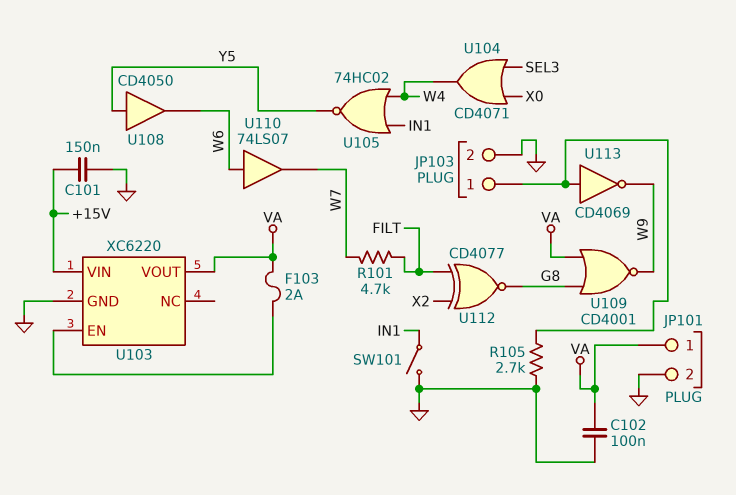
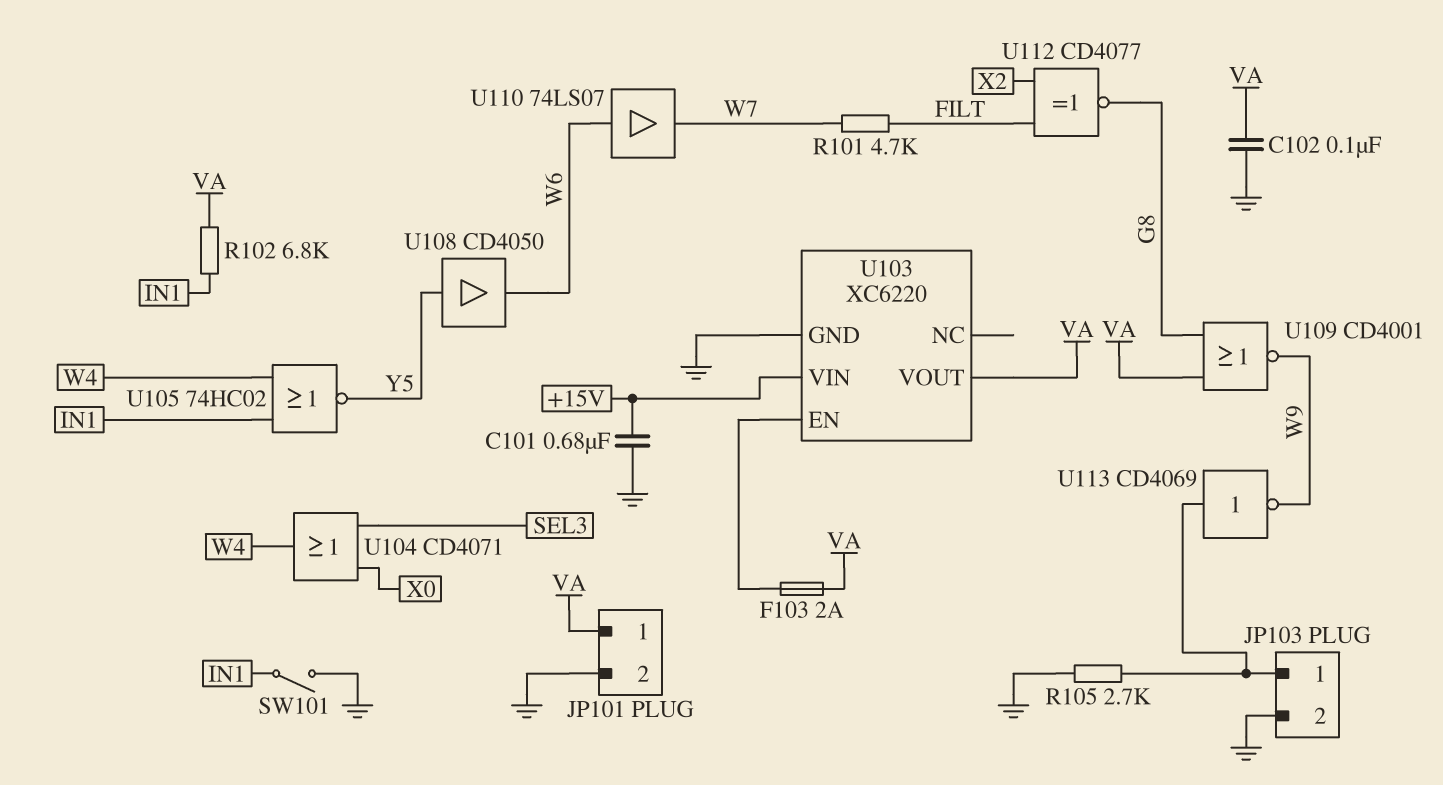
C101: 150nF (+15V, GND) -> 680nF (+15V, GND)
R102: none -> 6.8k (IN1, VA)

